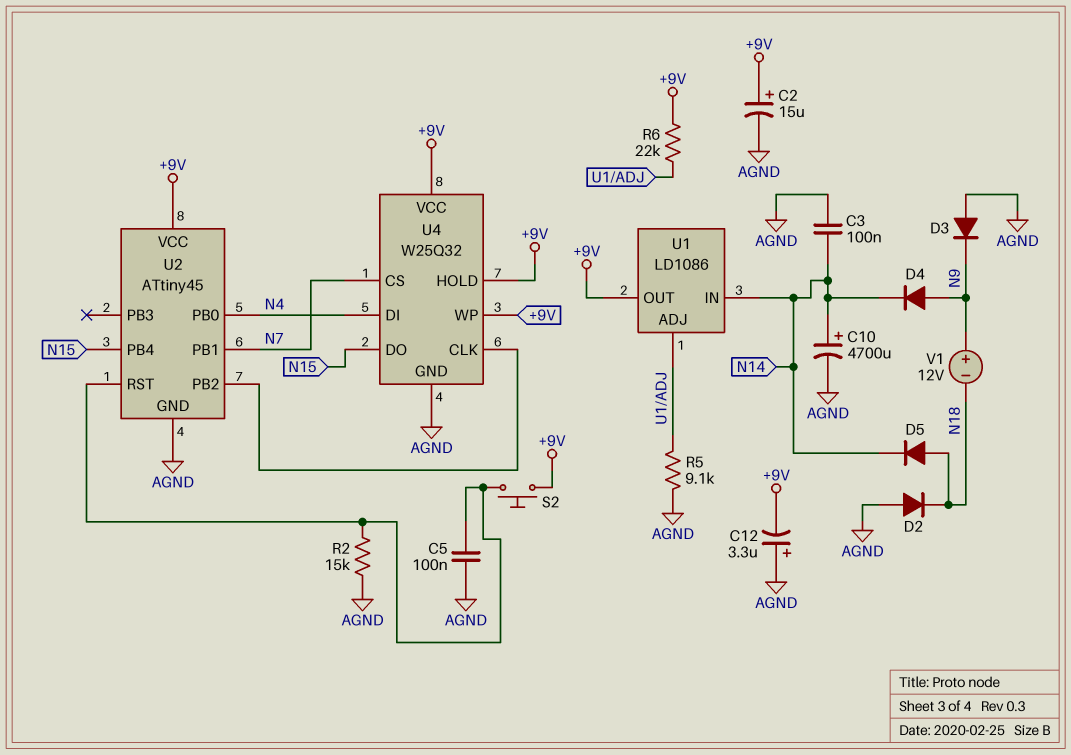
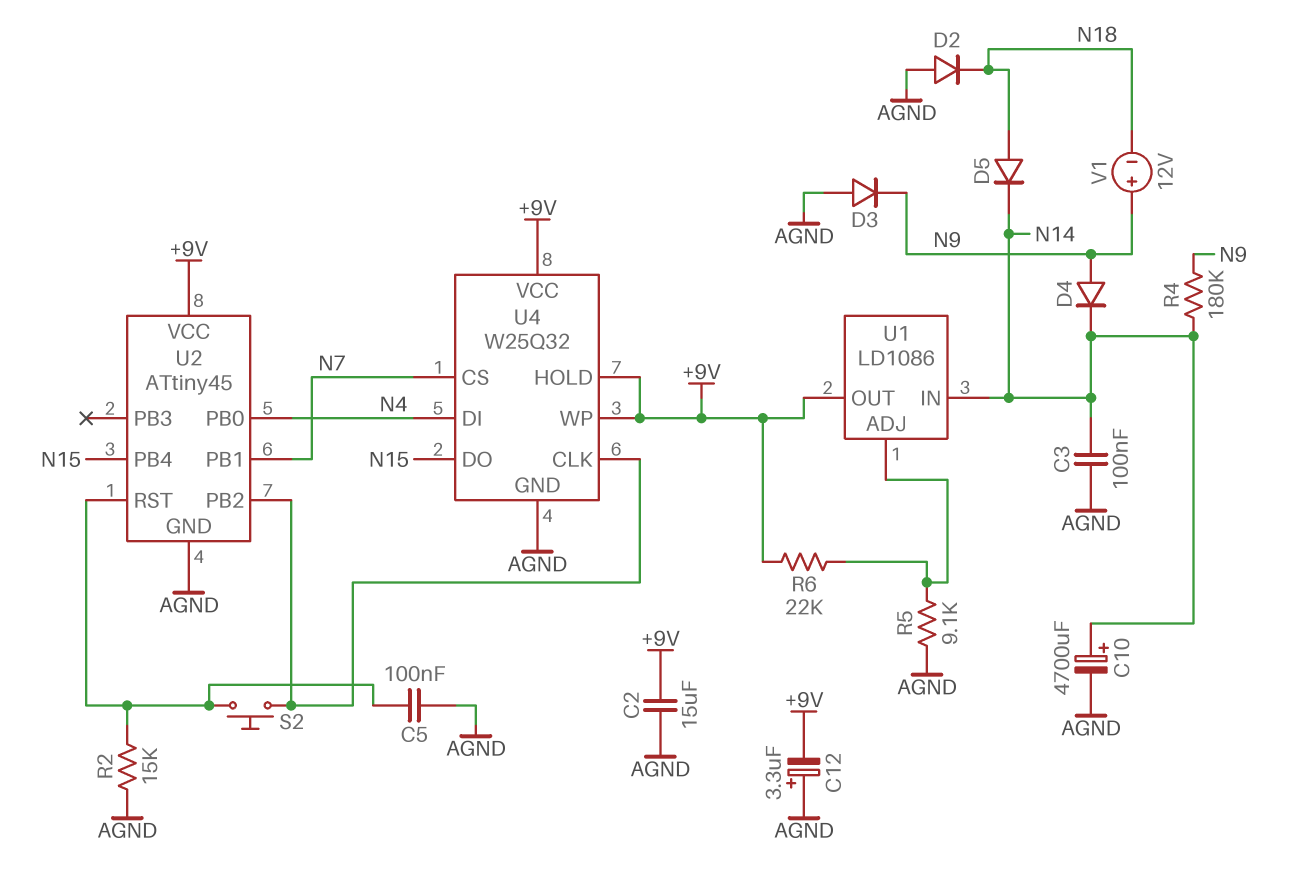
C2: 15uF (plus +9V, minus AGND) -> 15uF (+9V, AGND)
R4: none -> 180k (N9, N14)
S2: button (+9V, U2/RST) -> button (U2/PB2, U2/RST)

